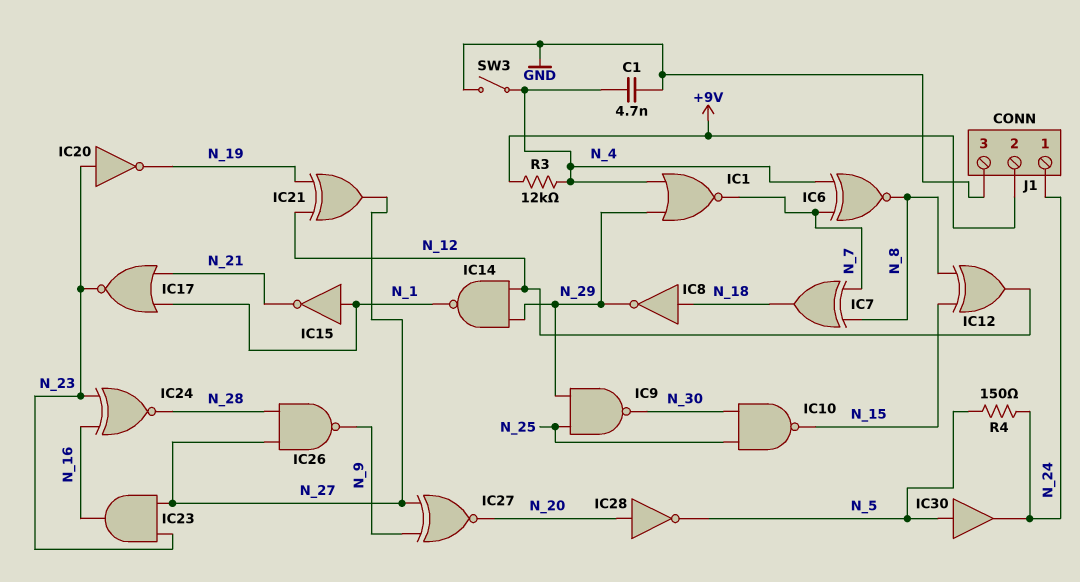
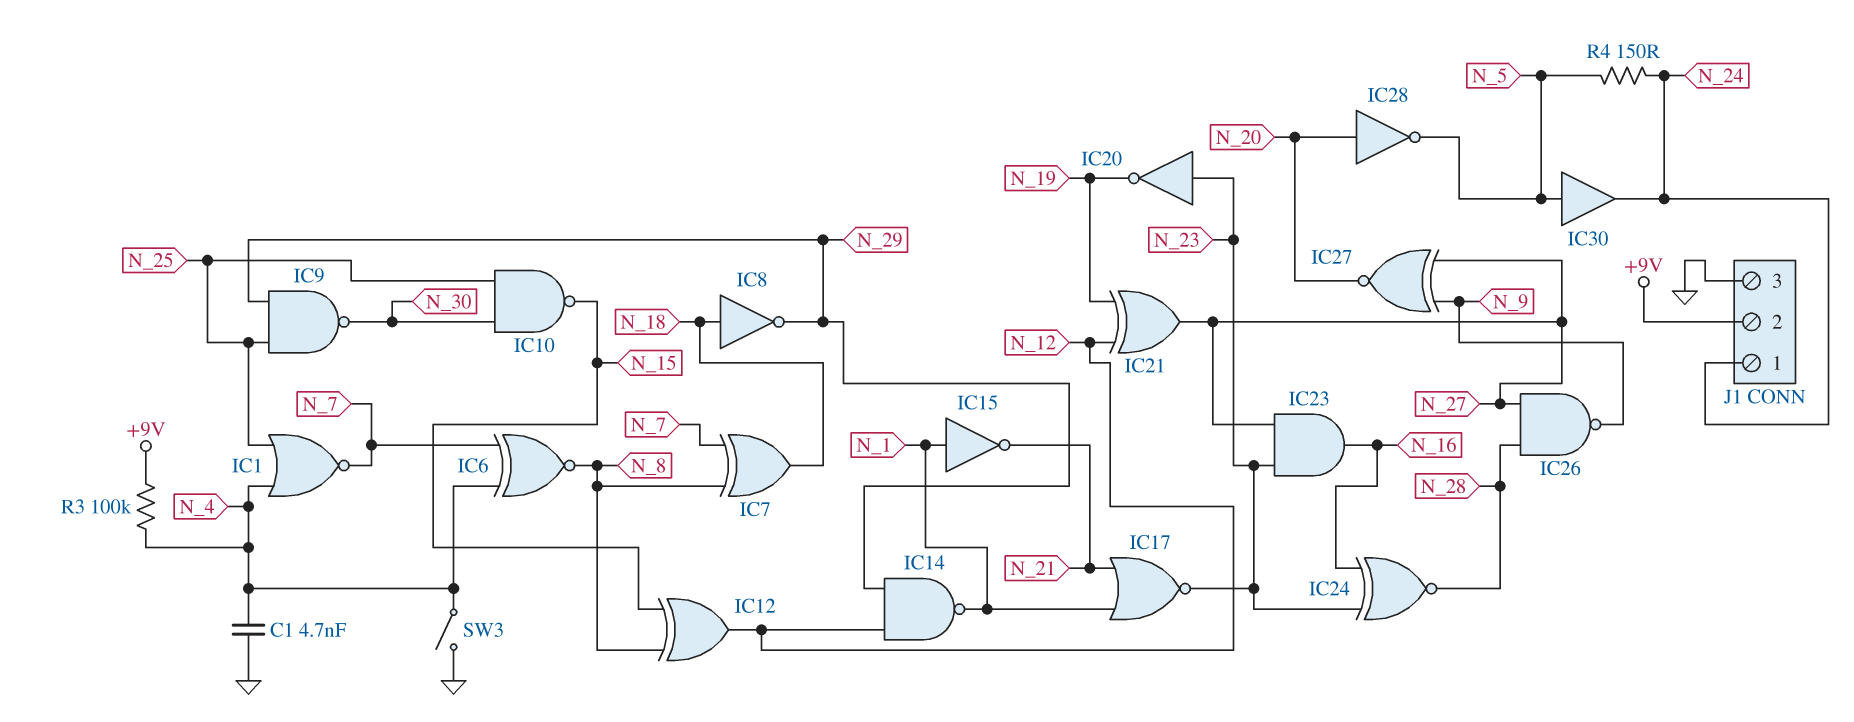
IC1: NOR (in N_4, in N_29, out N_7) -> NOR (in N_4, in N_25, out N_7)
R3: 12k (+9V, N_4) -> 100k (+9V, N_4)

